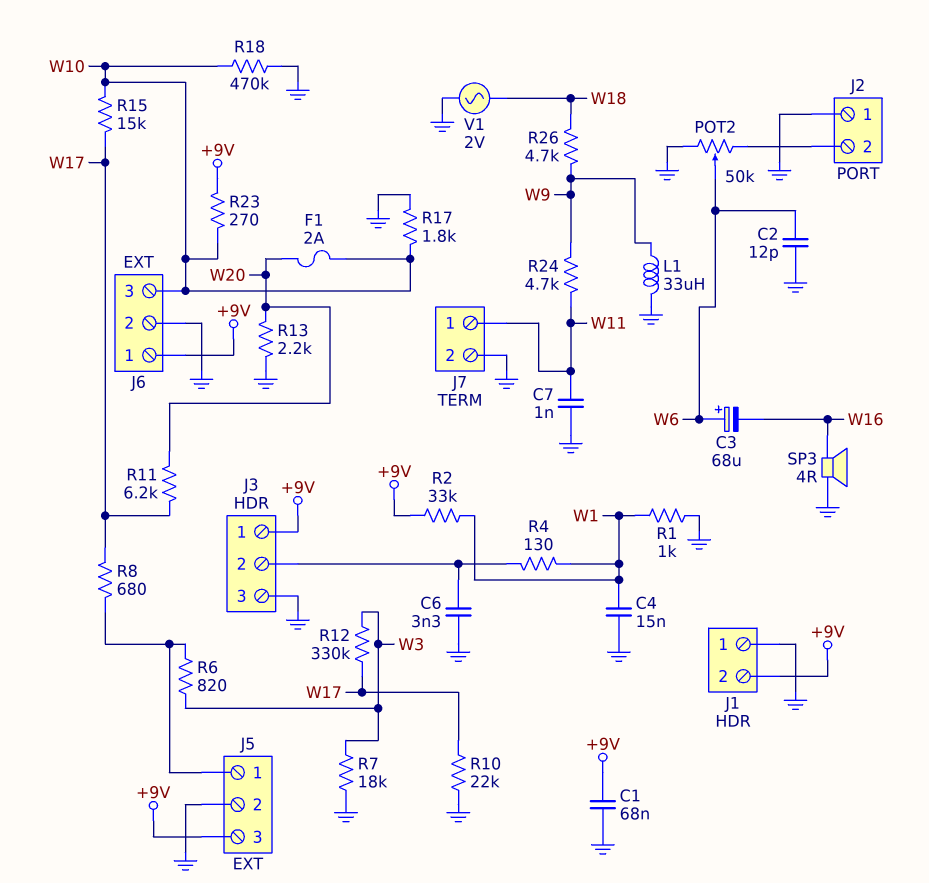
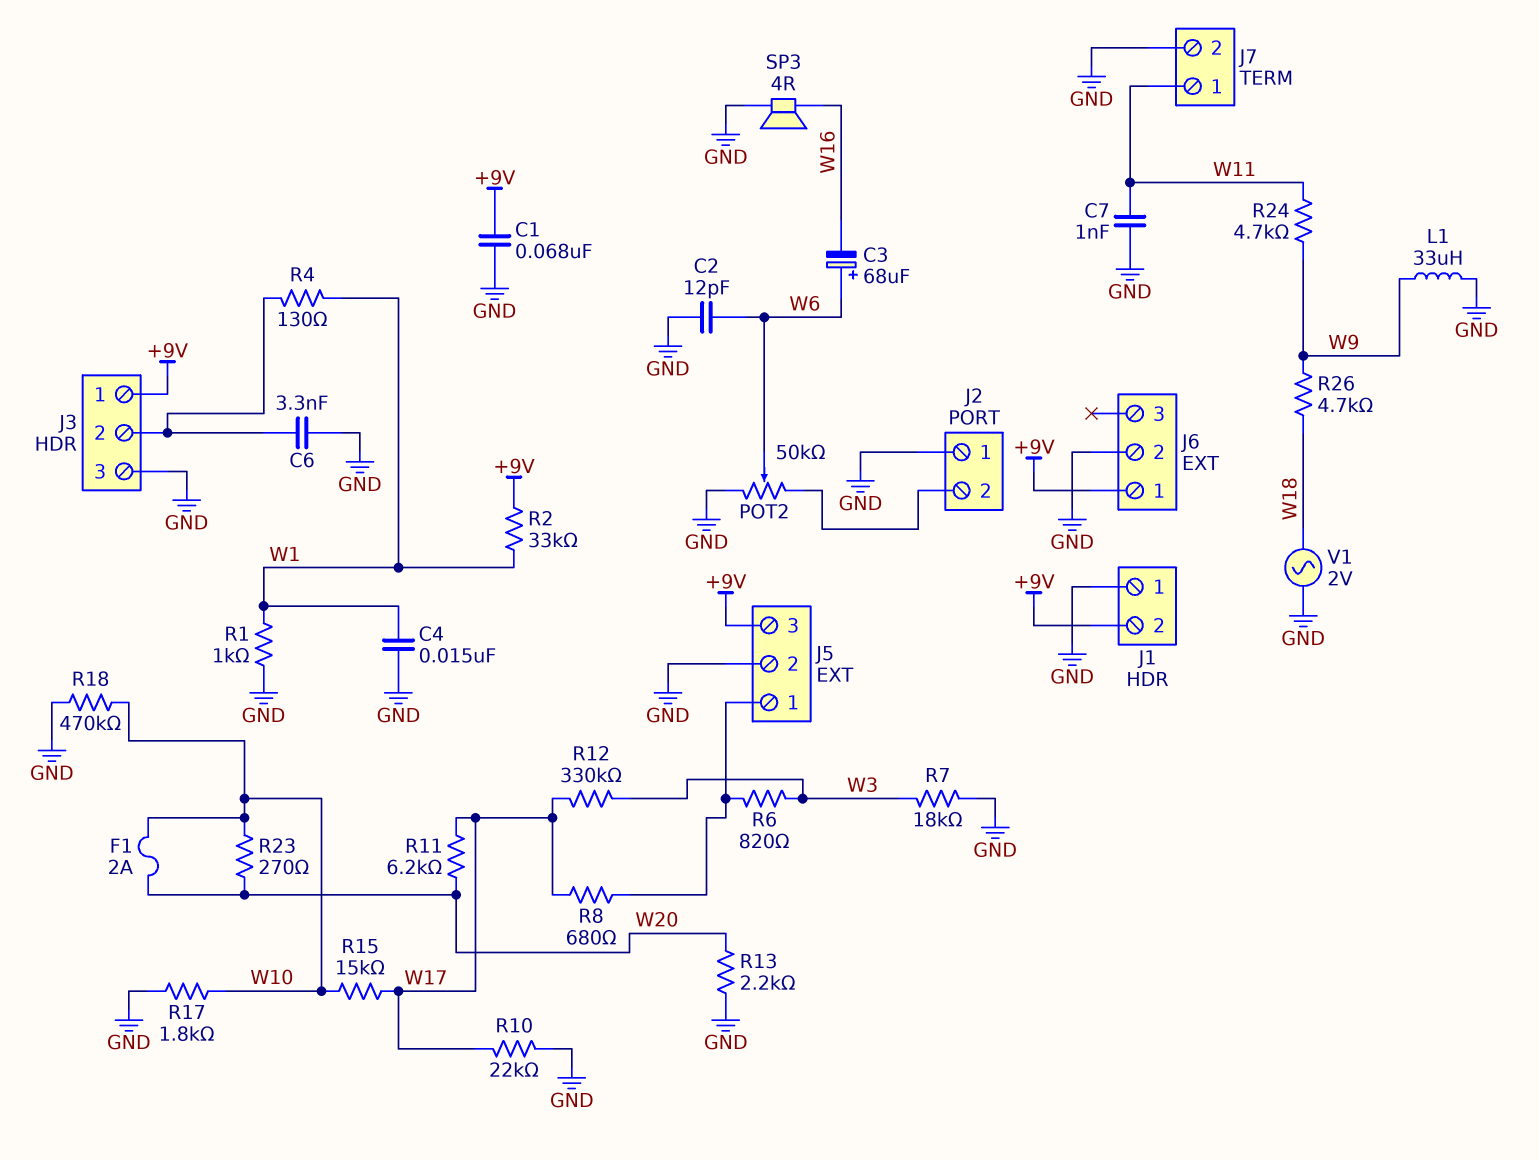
J6 pin 3: W10 -> none
R23: 270 (+9V, W10) -> 270 (W10, W20)

